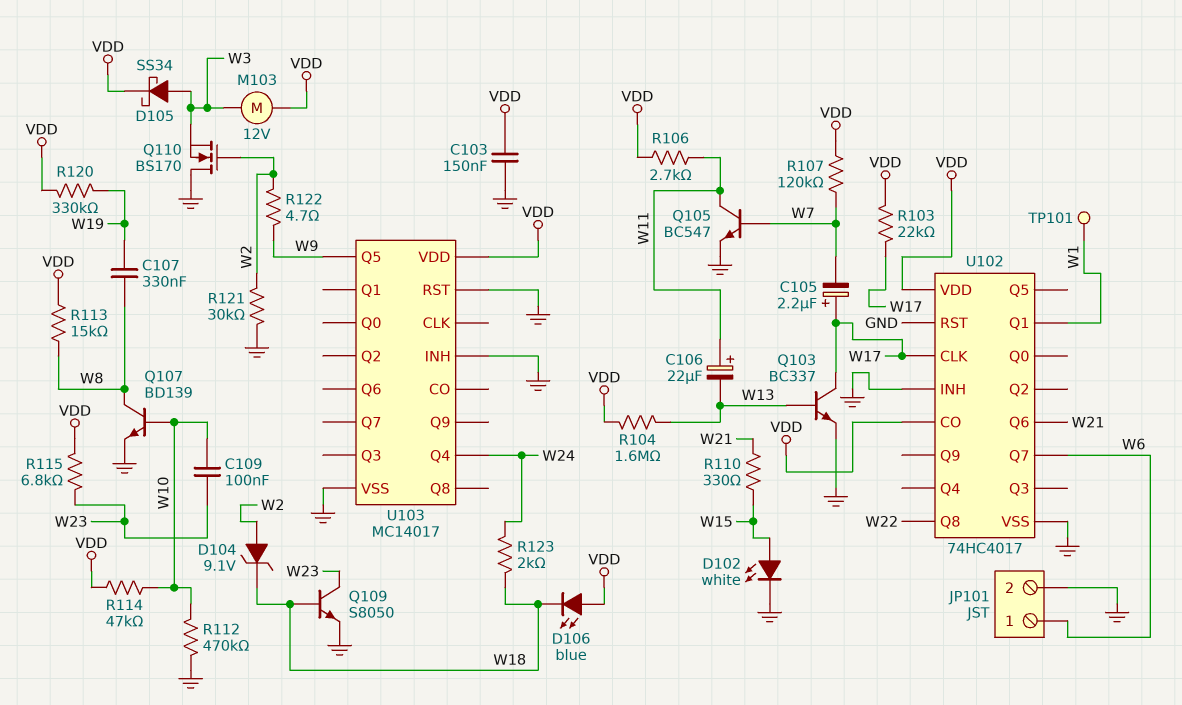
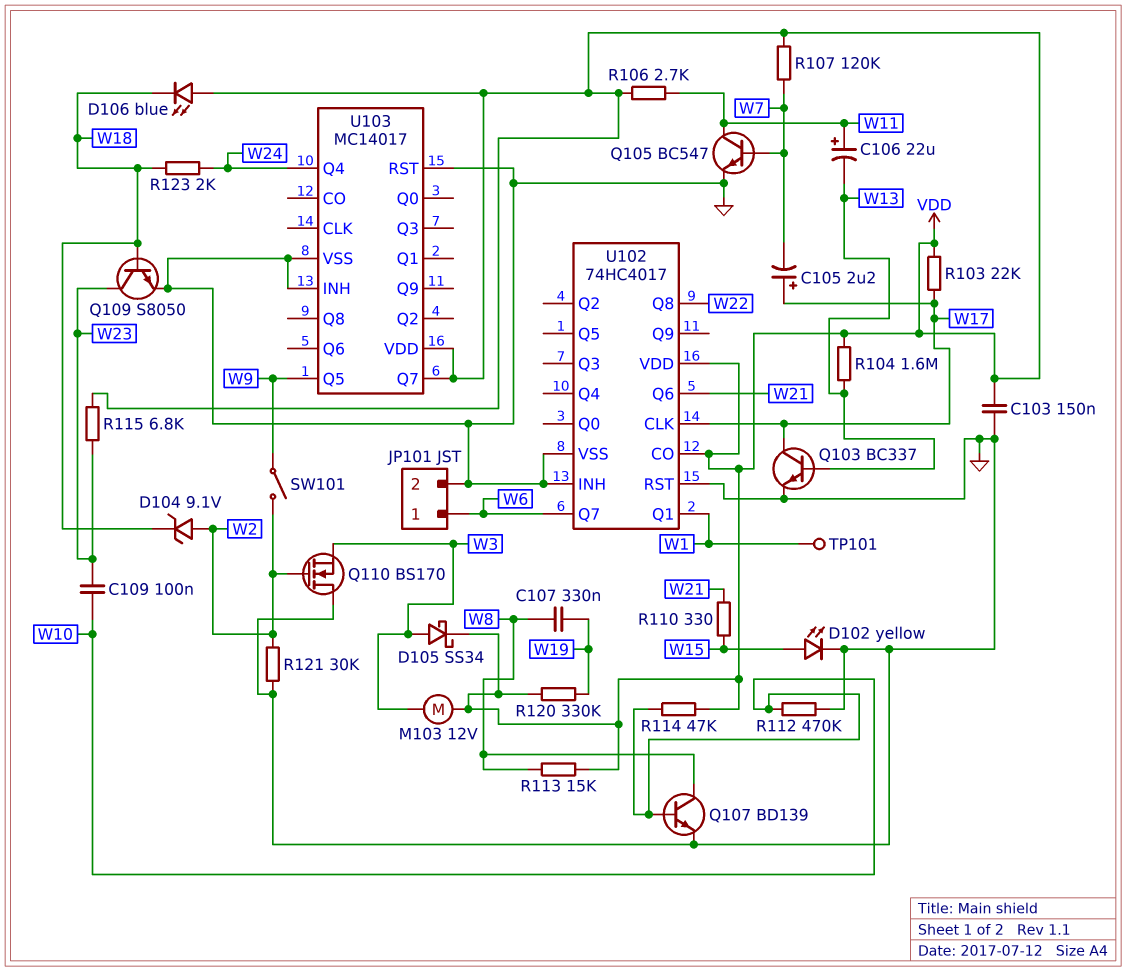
D102: LED white (A W15, K GND) -> LED yellow (A W15, K GND)
R122: 4.7 (W2, W9) -> none
SW101: none -> switch (W2, W9)
U103 pin Q7: none -> VDD

